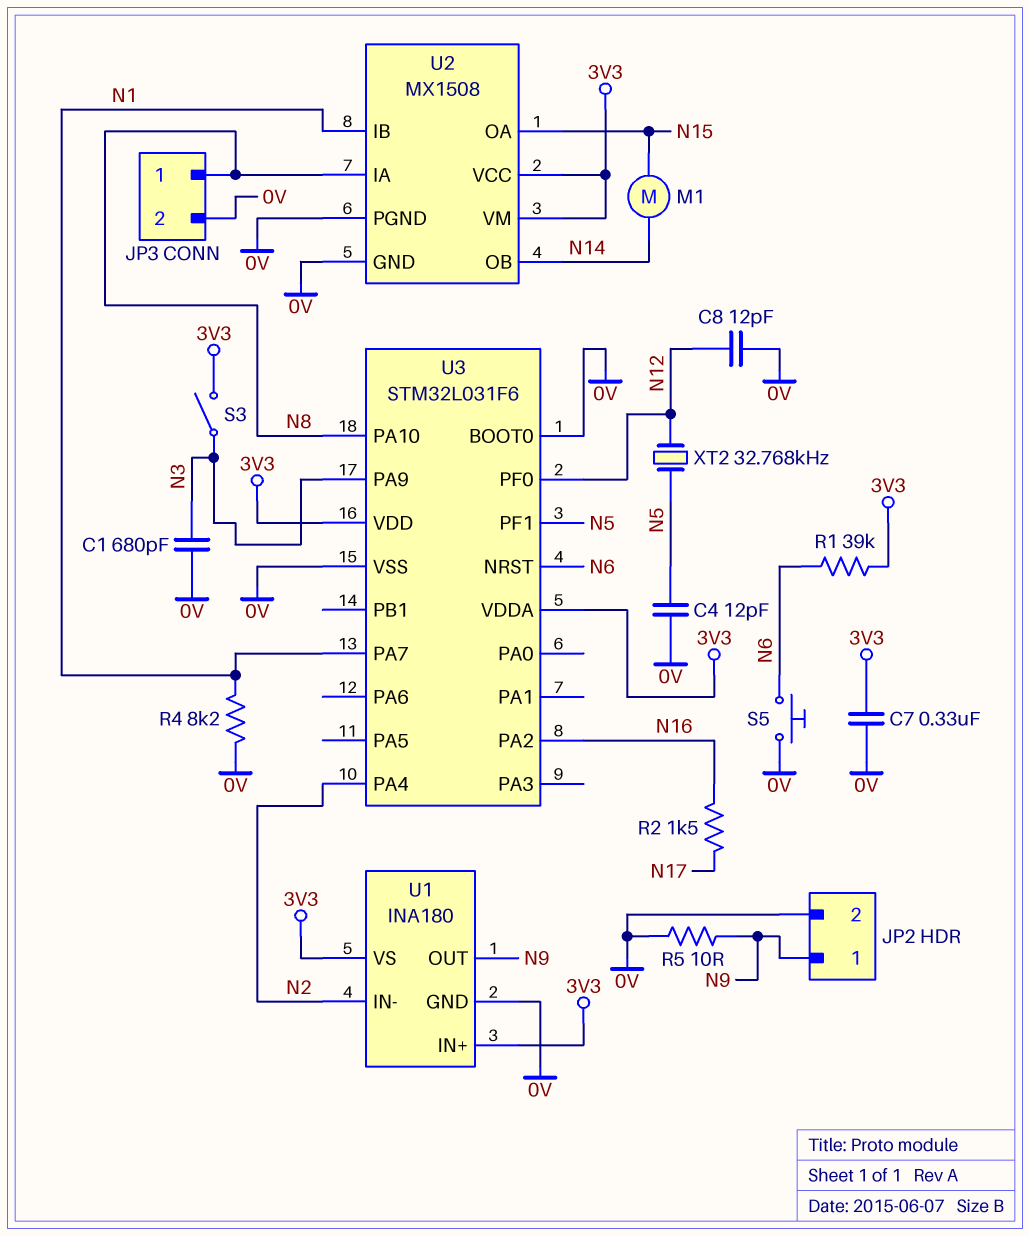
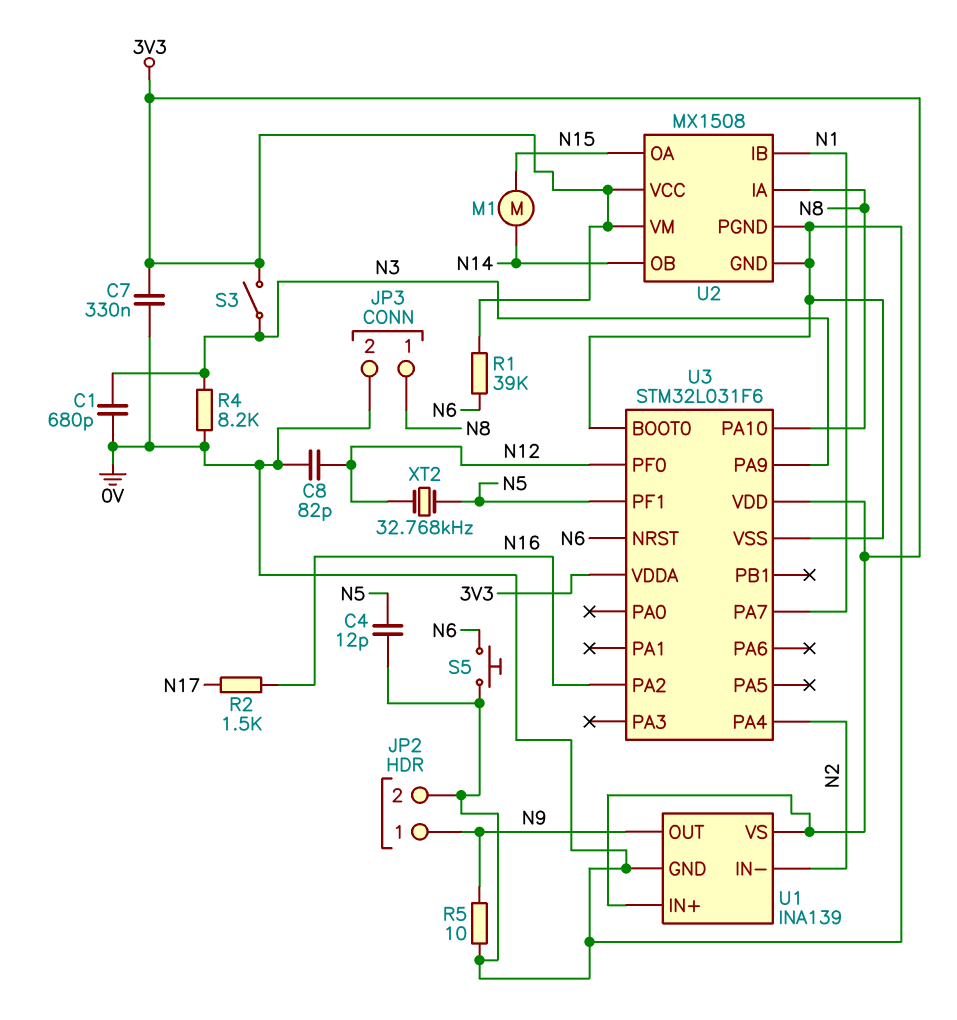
C8: 12pF (0V, N12) -> 82pF (0V, N12)
R4: 8.2k (0V, N1) -> 8.2k (0V, N3)
U1: INA180 -> INA139

